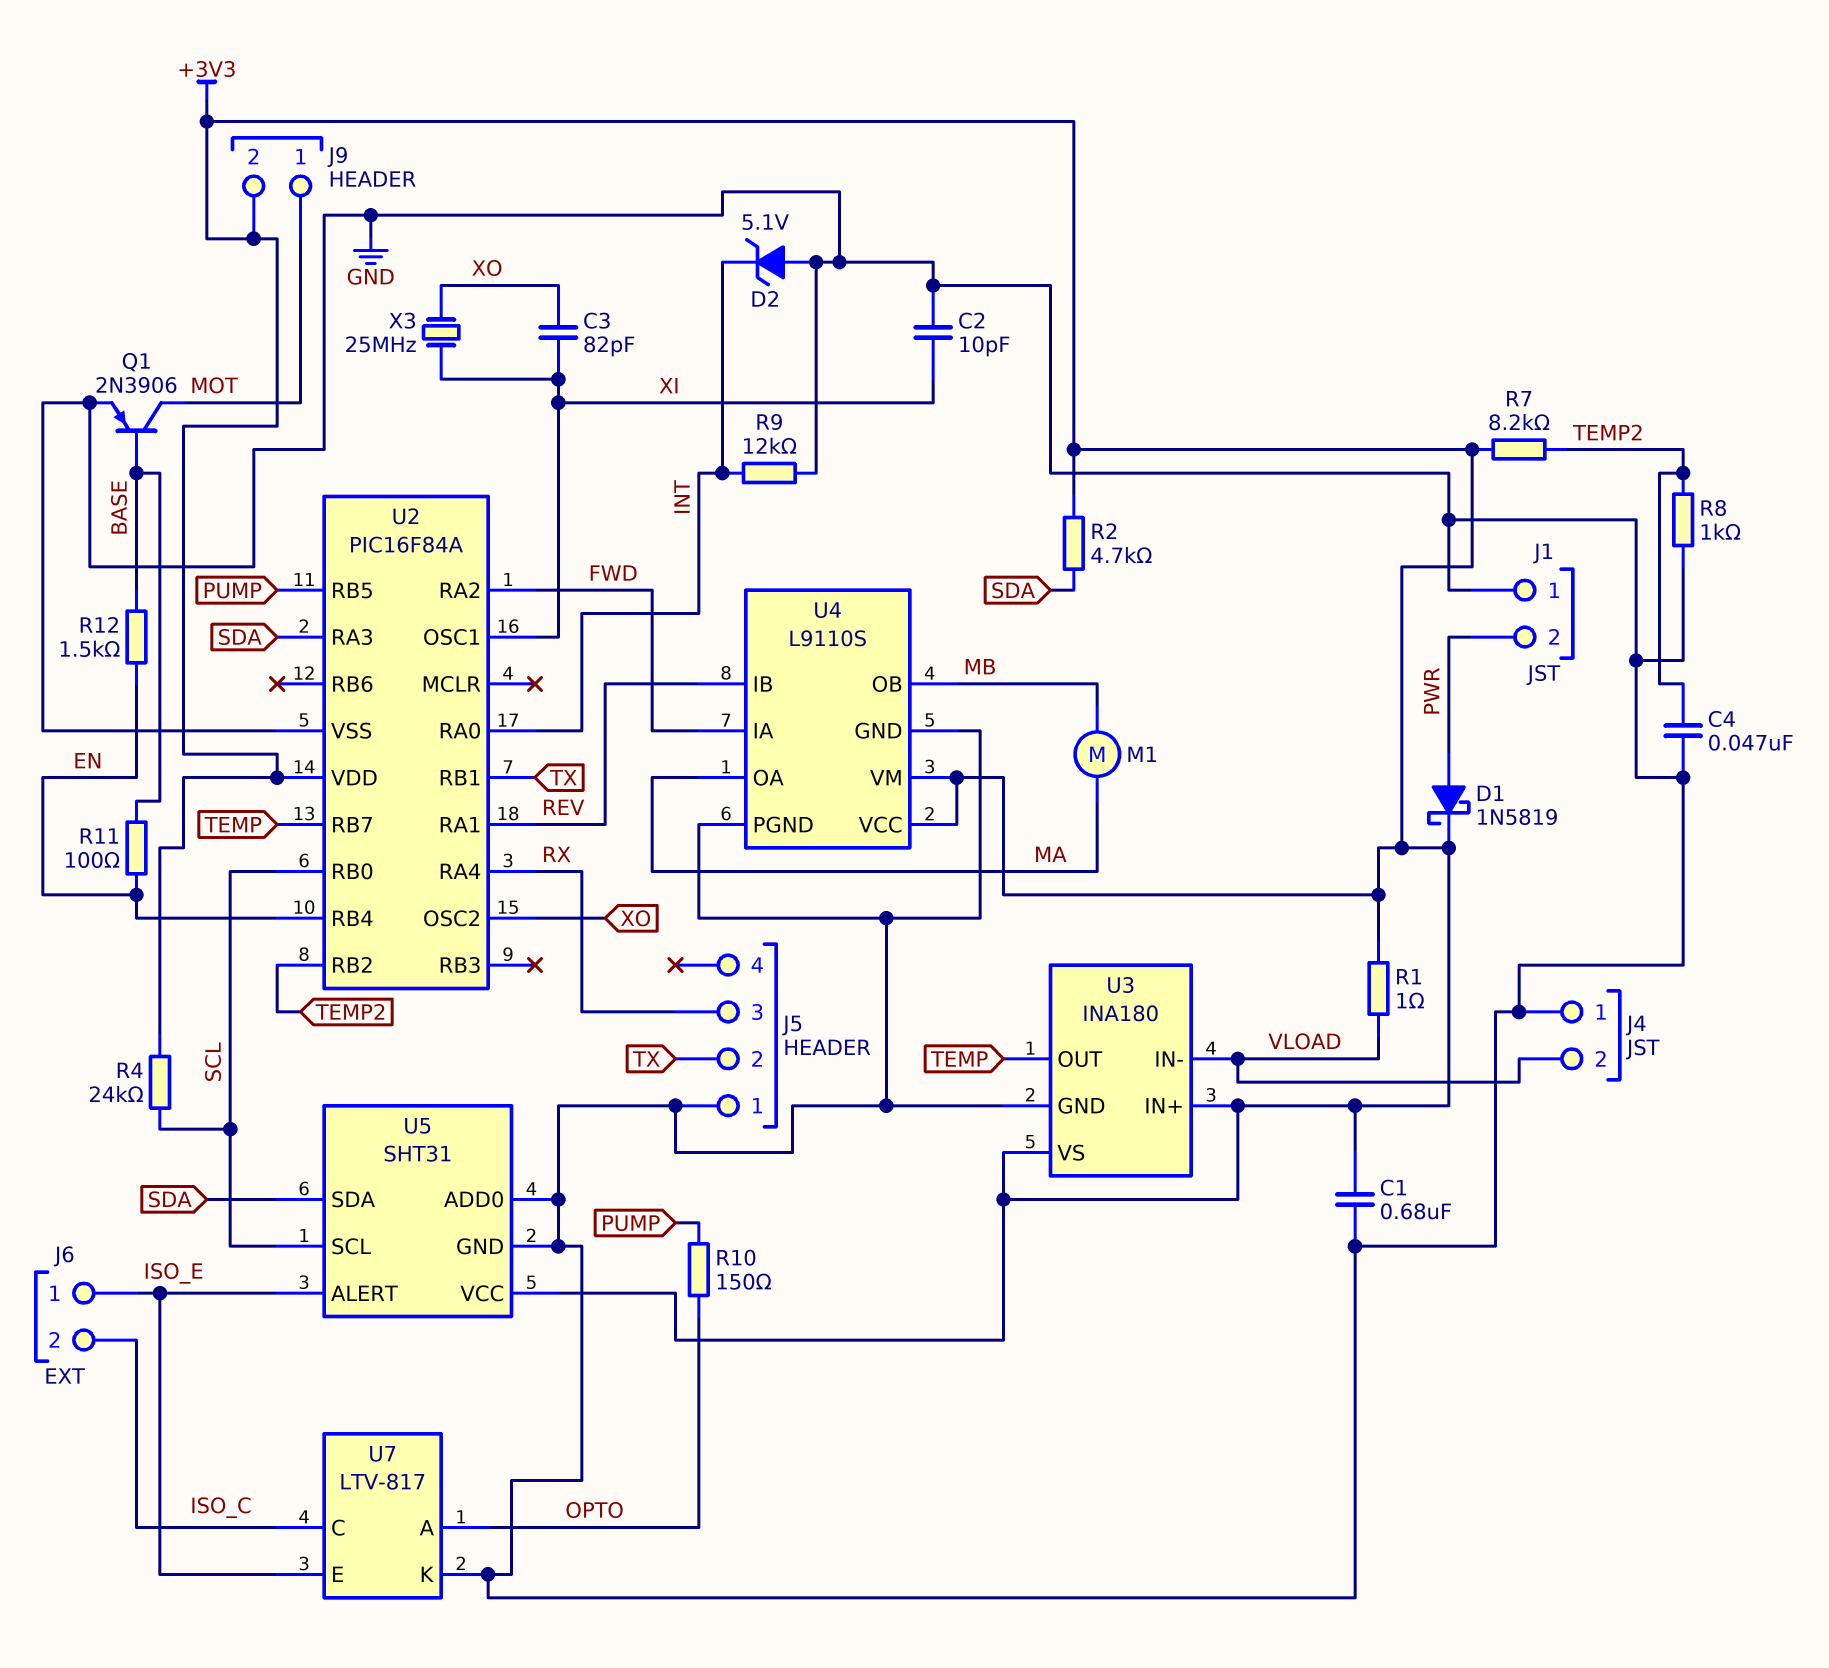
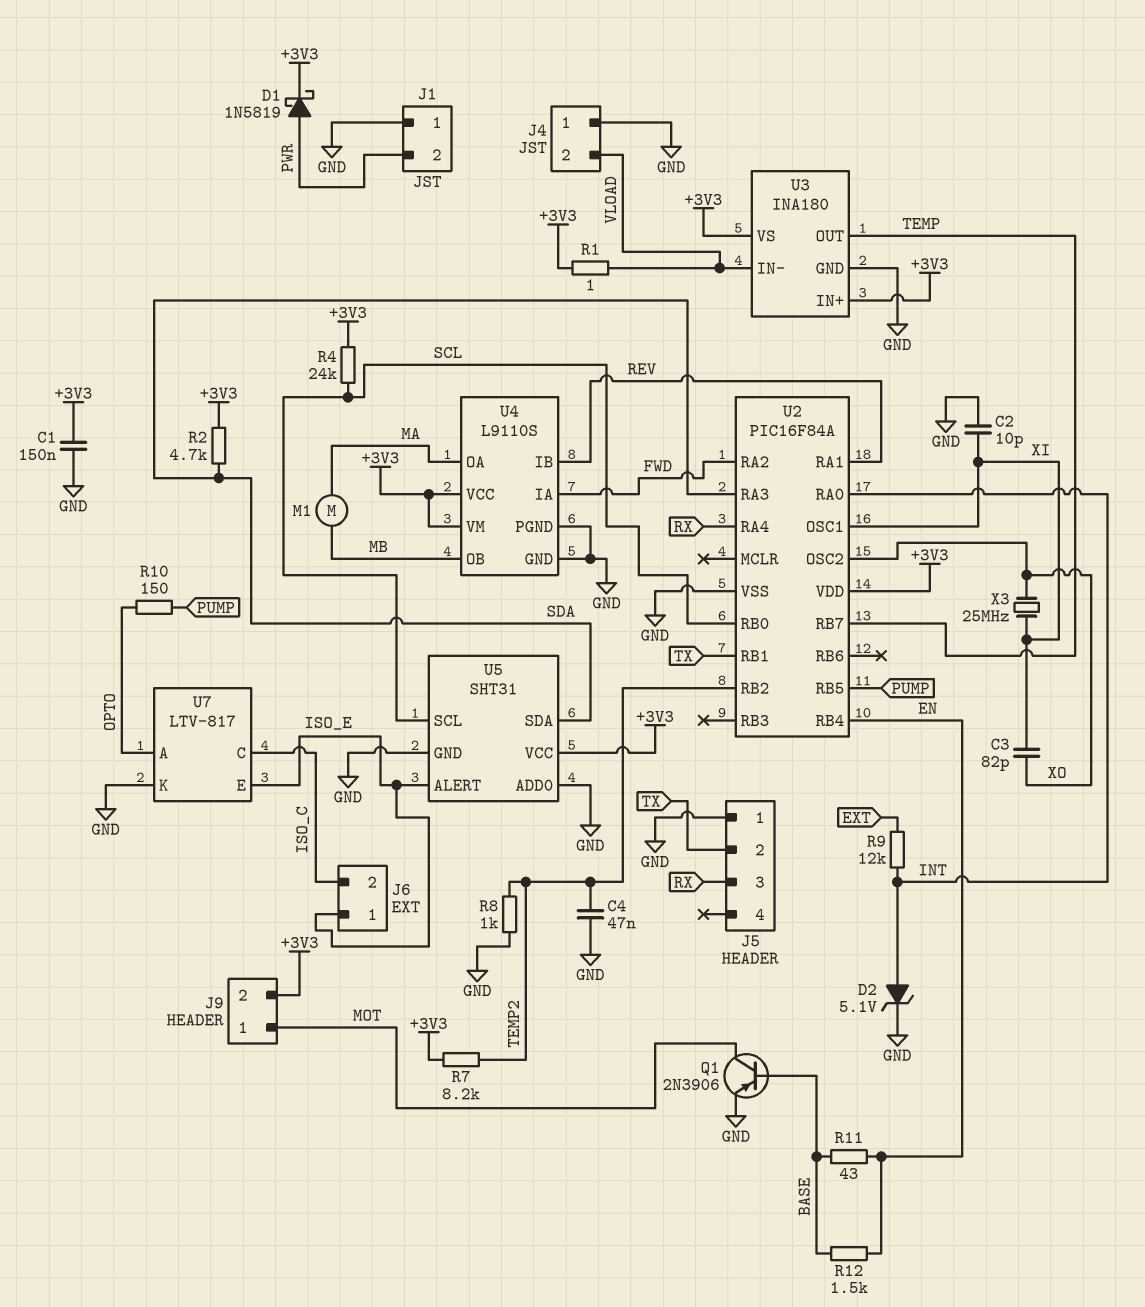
C1: 680nF (+3V3, GND) -> 150nF (+3V3, GND)
D2: zener 5.1V (A GND, K INT) -> zener 5.1V (A INT, K GND)
R9: 12k (GND, INT) -> 12k (EXT, INT)
R11: 100 (BASE, EN) -> 43 (BASE, EN)

